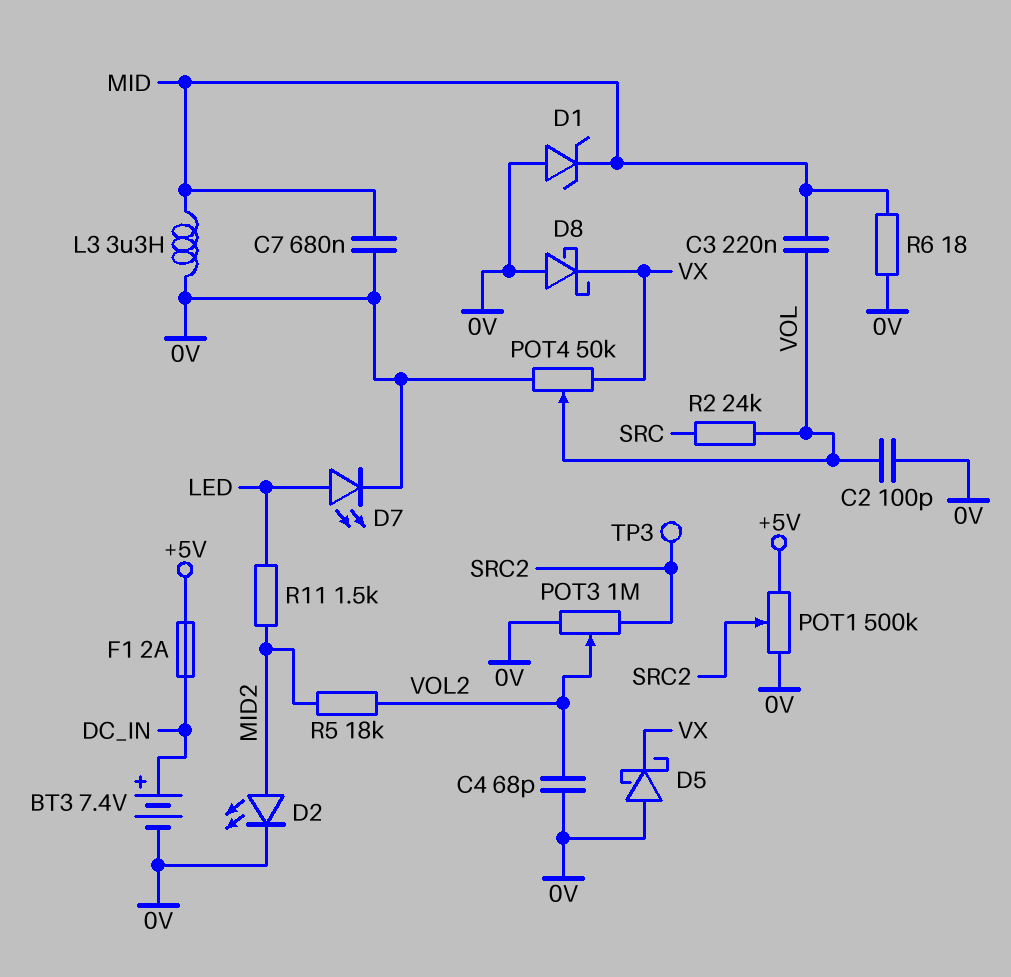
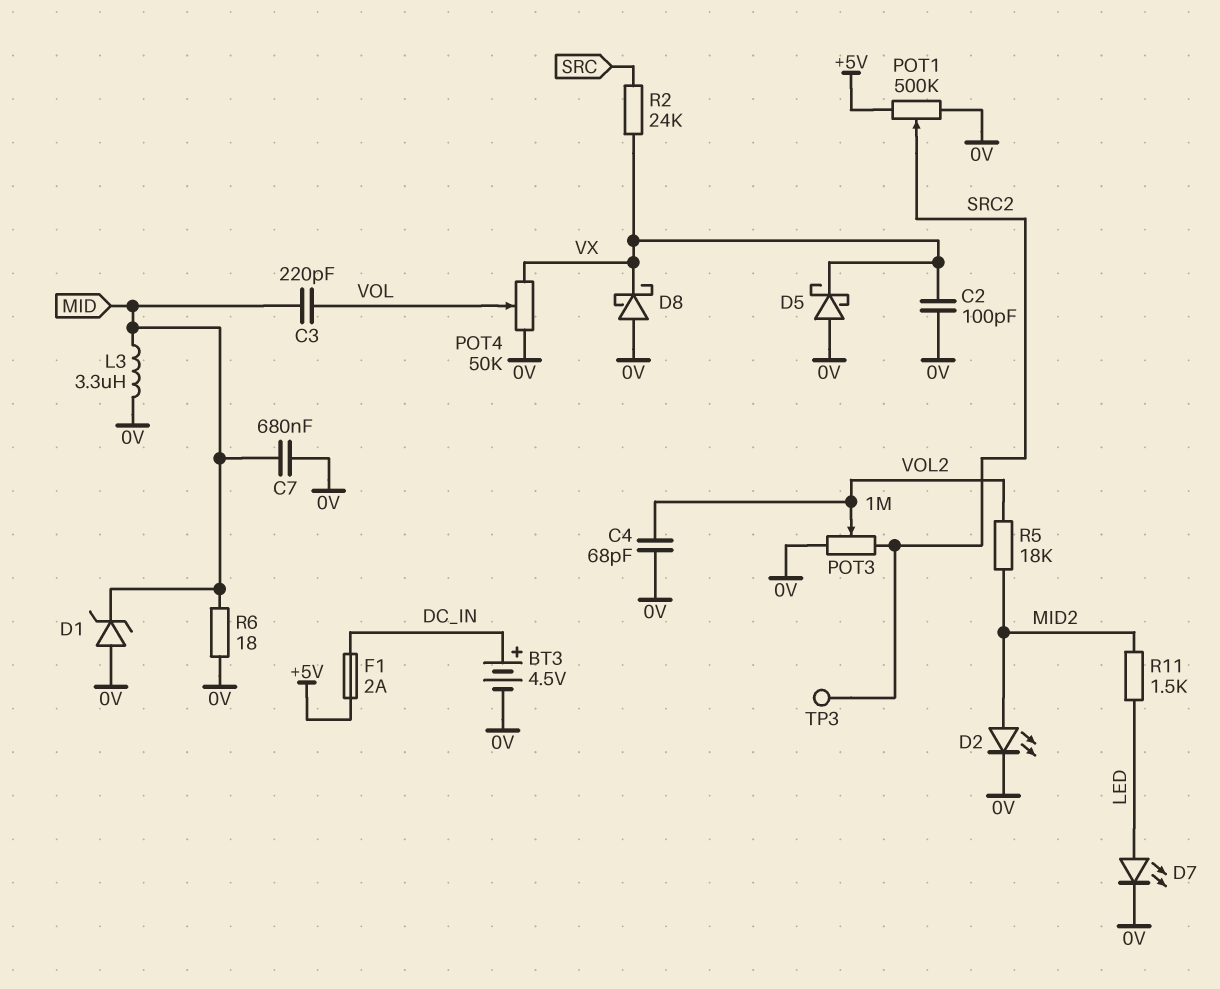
BT3: 7.4V (plus DC_IN, minus 0V) -> 4.5V (plus DC_IN, minus 0V)
C2: 100pF (0V, VOL) -> 100pF (0V, VX)
C3: 220nF (MID, VOL) -> 220pF (MID, VOL)
R2: 24k (SRC, VOL) -> 24k (SRC, VX)

